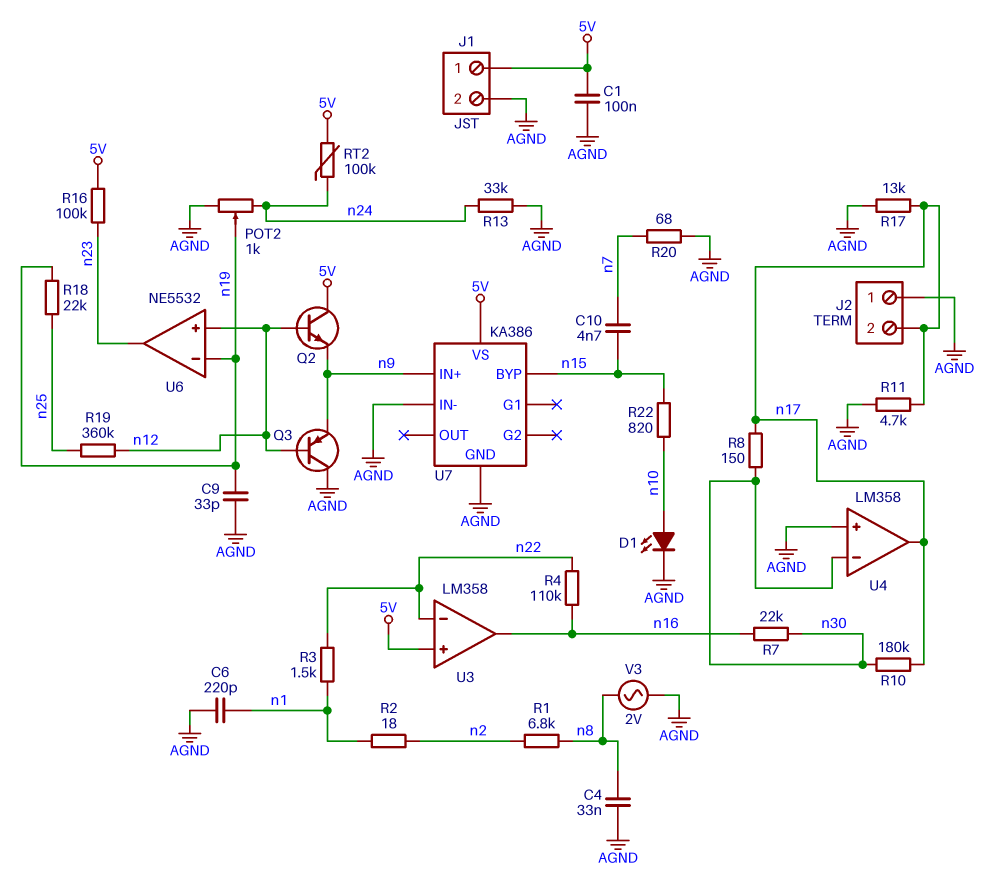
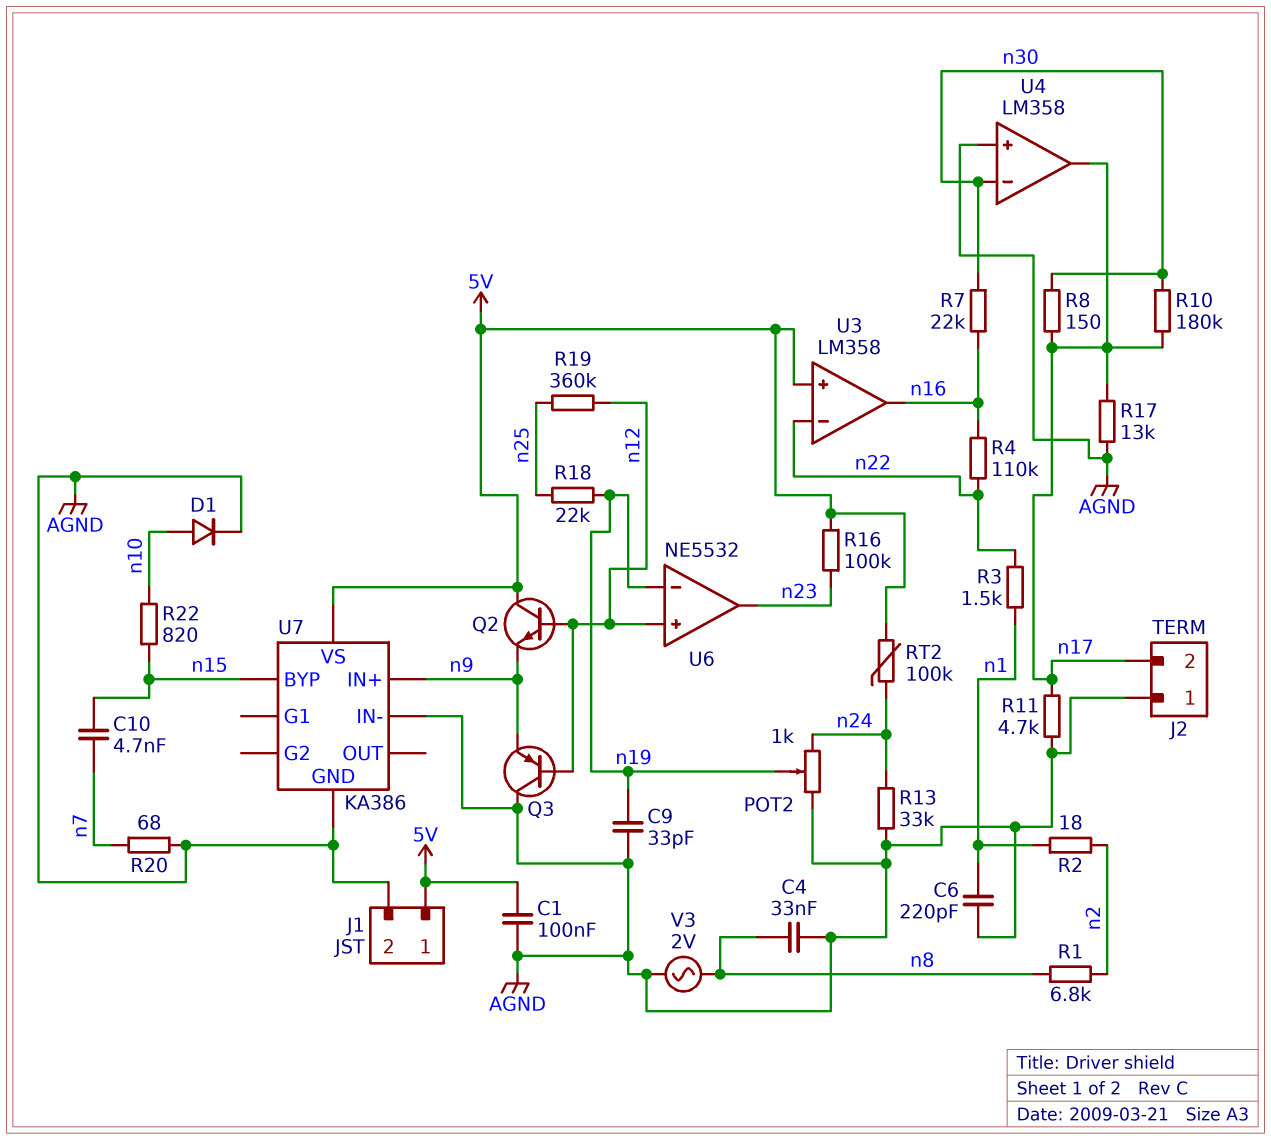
D1: LED (A n10, K AGND) -> diode (A n10, K AGND)

